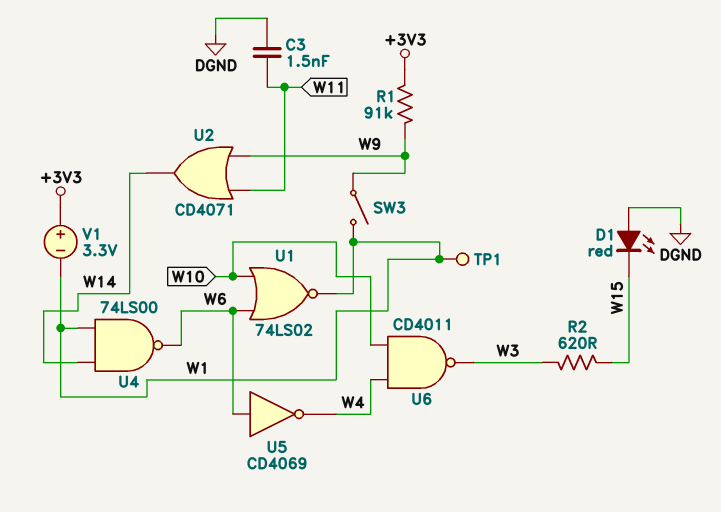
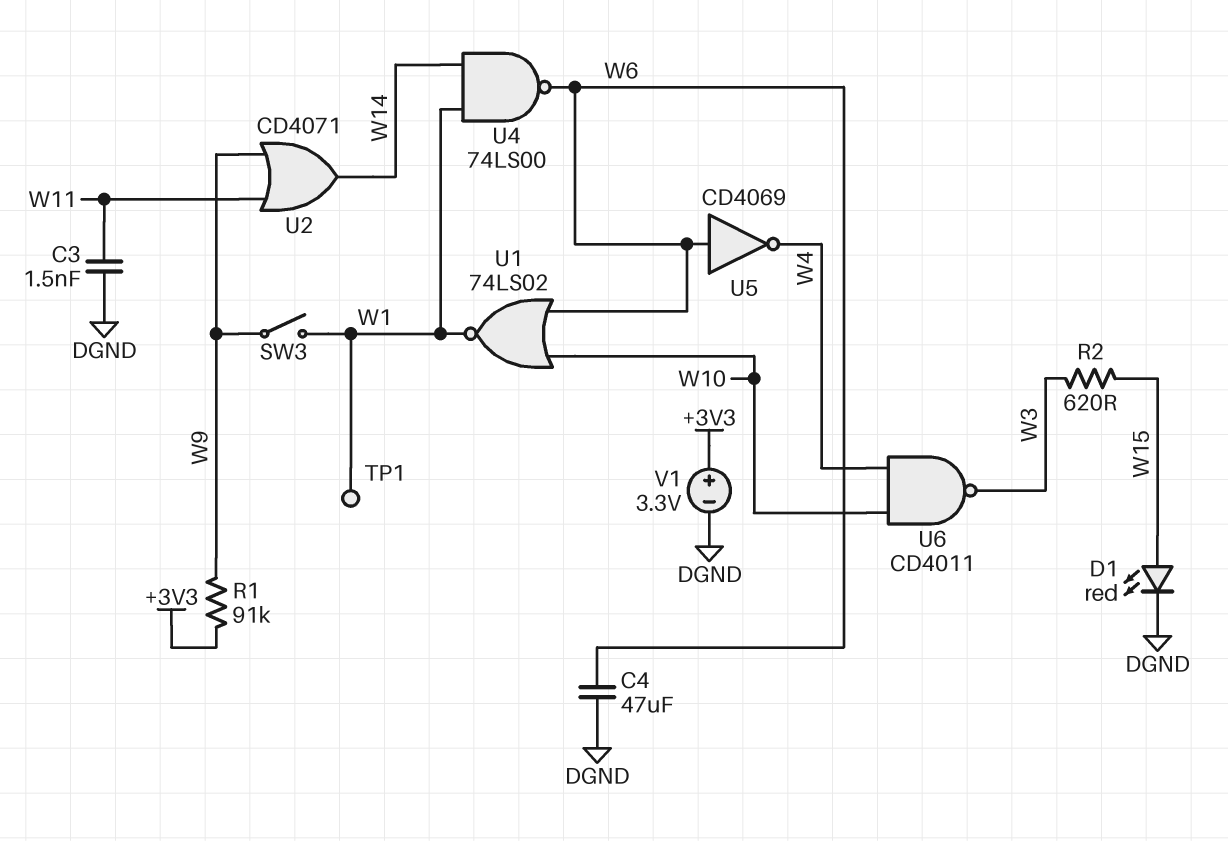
C4: none -> 47uF (DGND, W6)
D1: LED red (A DGND, K W15) -> LED red (A W15, K DGND)
V1: 3.3V (plus +3V3, minus W1) -> 3.3V (plus +3V3, minus DGND)

